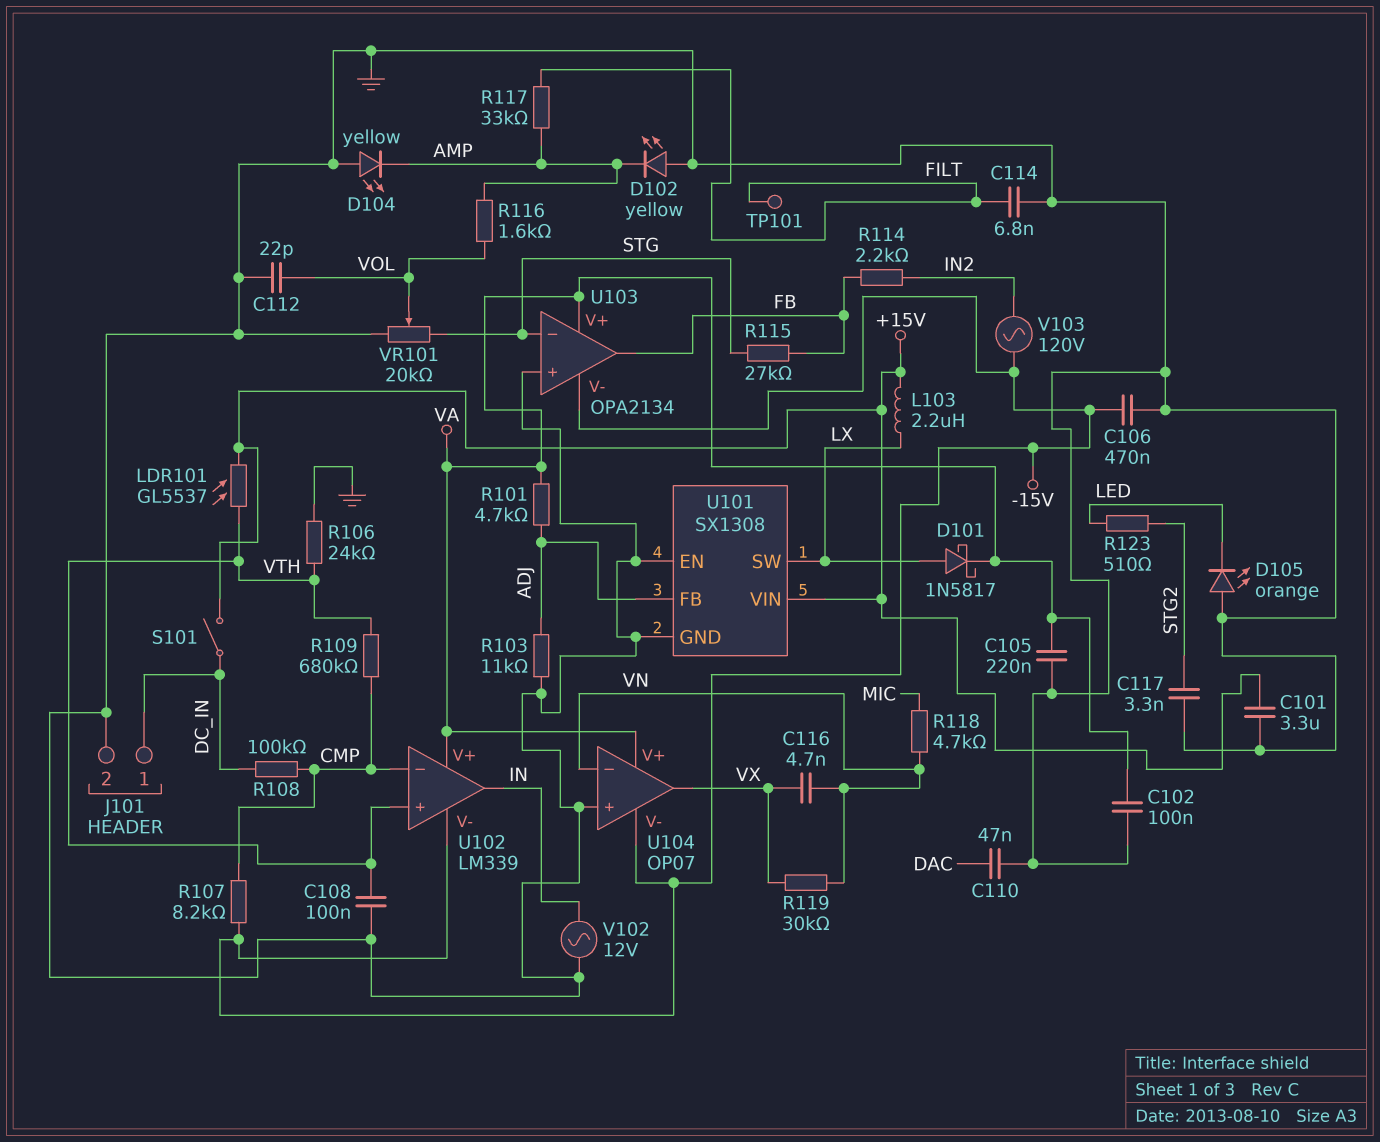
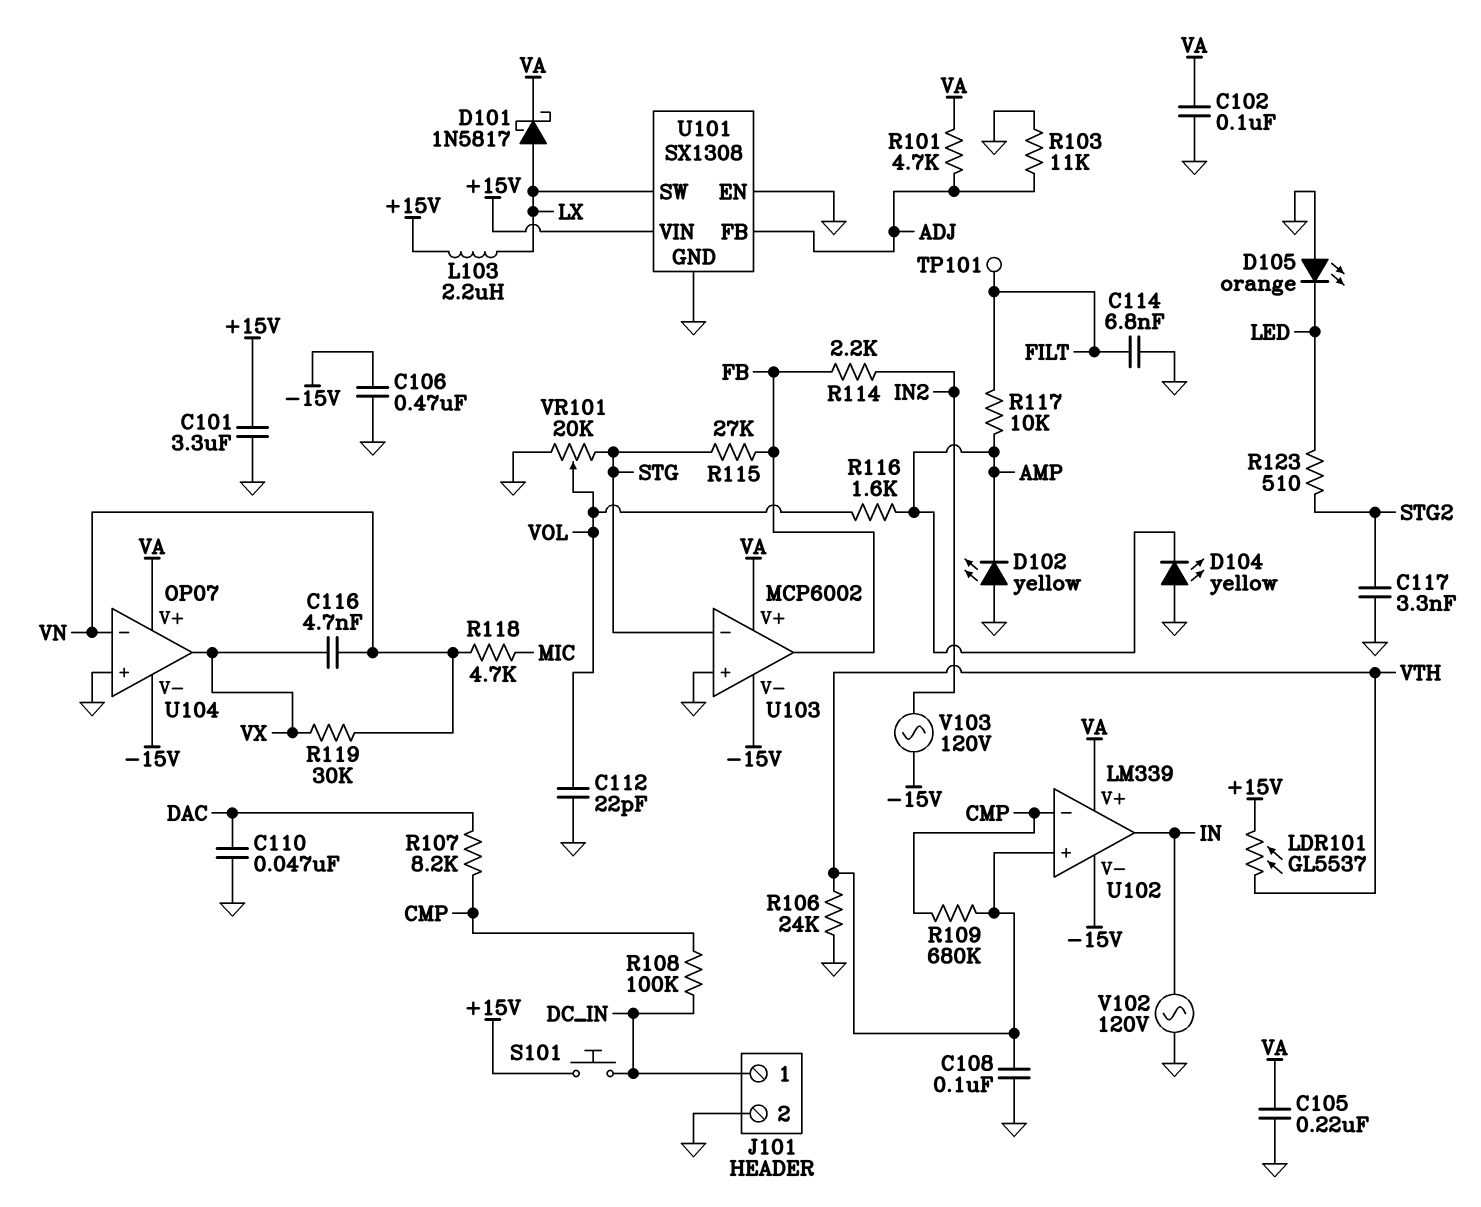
R107: 8.2k (-15V, CMP) -> 8.2k (CMP, DAC)
R117: 33k (AMP, FILT) -> 10k (AMP, FILT)
S101: switch (+15V, DC_IN) -> button (+15V, DC_IN)
U103: OPA2134 -> MCP6002
V102: AC 12V (GND, IN) -> AC 120V (GND, IN)

